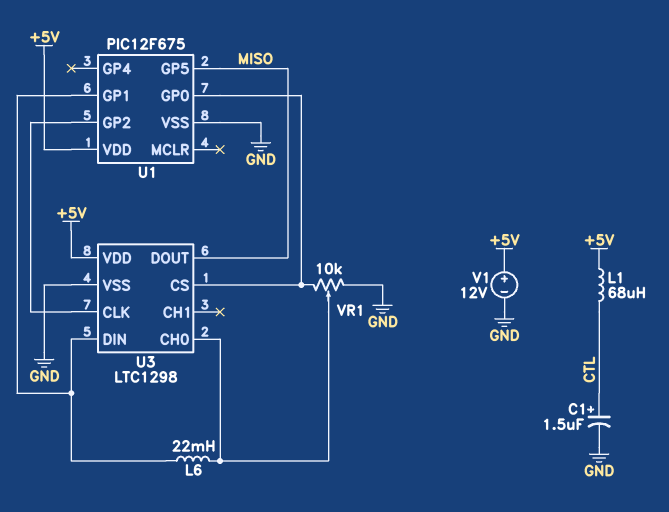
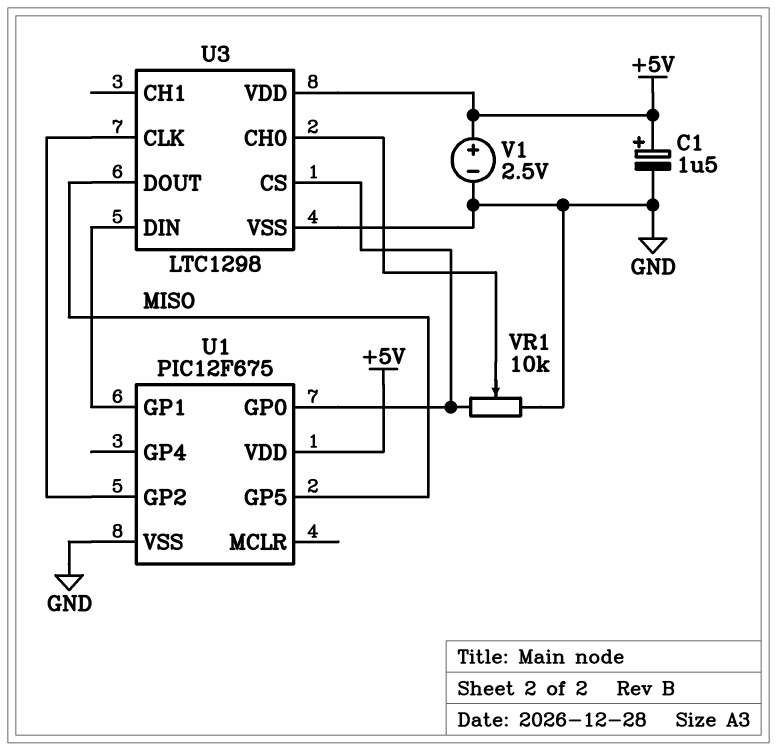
C1: 1.5uF (plus CTL, minus GND) -> 1.5uF (plus +5V, minus GND)
L1: 68uH (+5V, CTL) -> none
L6: 22mH (U1/GP1, U3/CH0) -> none
V1: 12V (plus +5V, minus GND) -> 2.5V (plus +5V, minus GND)

